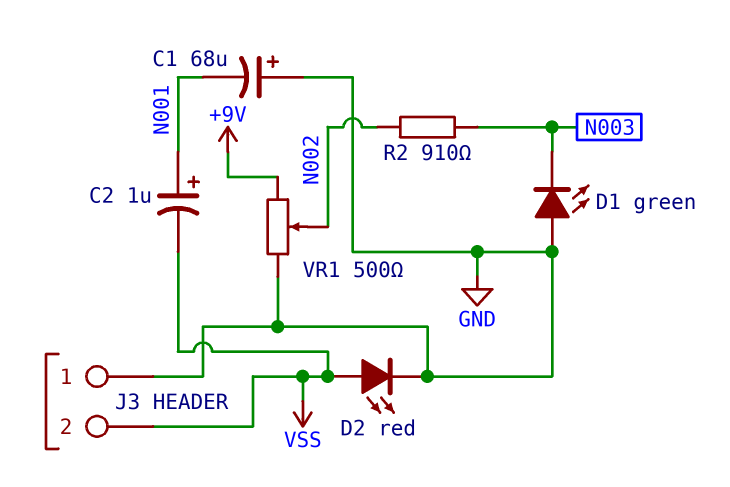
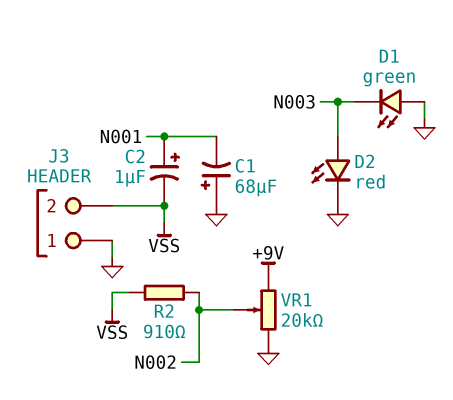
D2: LED red (A VSS, K GND) -> LED red (A N003, K GND)
R2: 910 (N002, N003) -> 910 (N002, VSS)
VR1: 500 (+9V, GND, wiper N002) -> 20k (+9V, GND, wiper N002)

